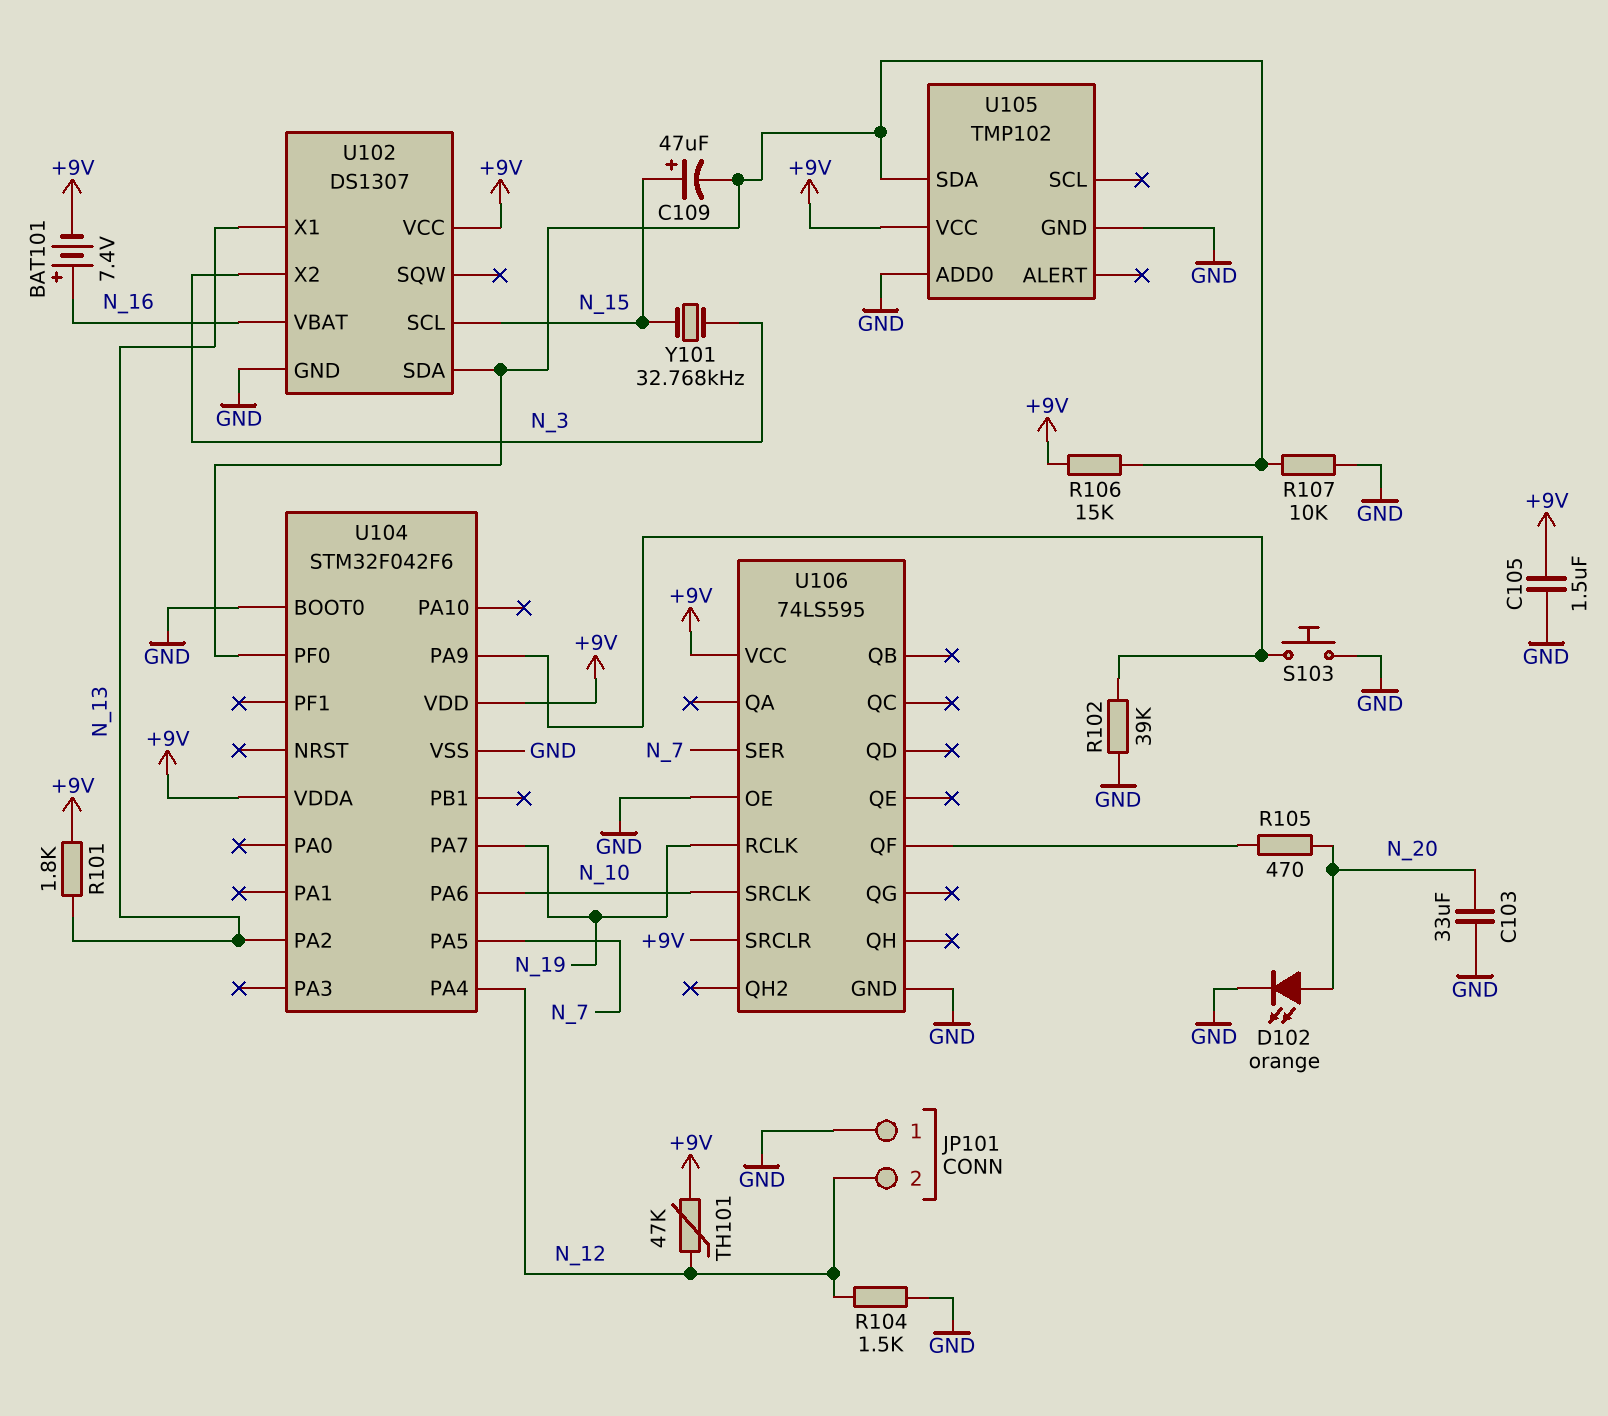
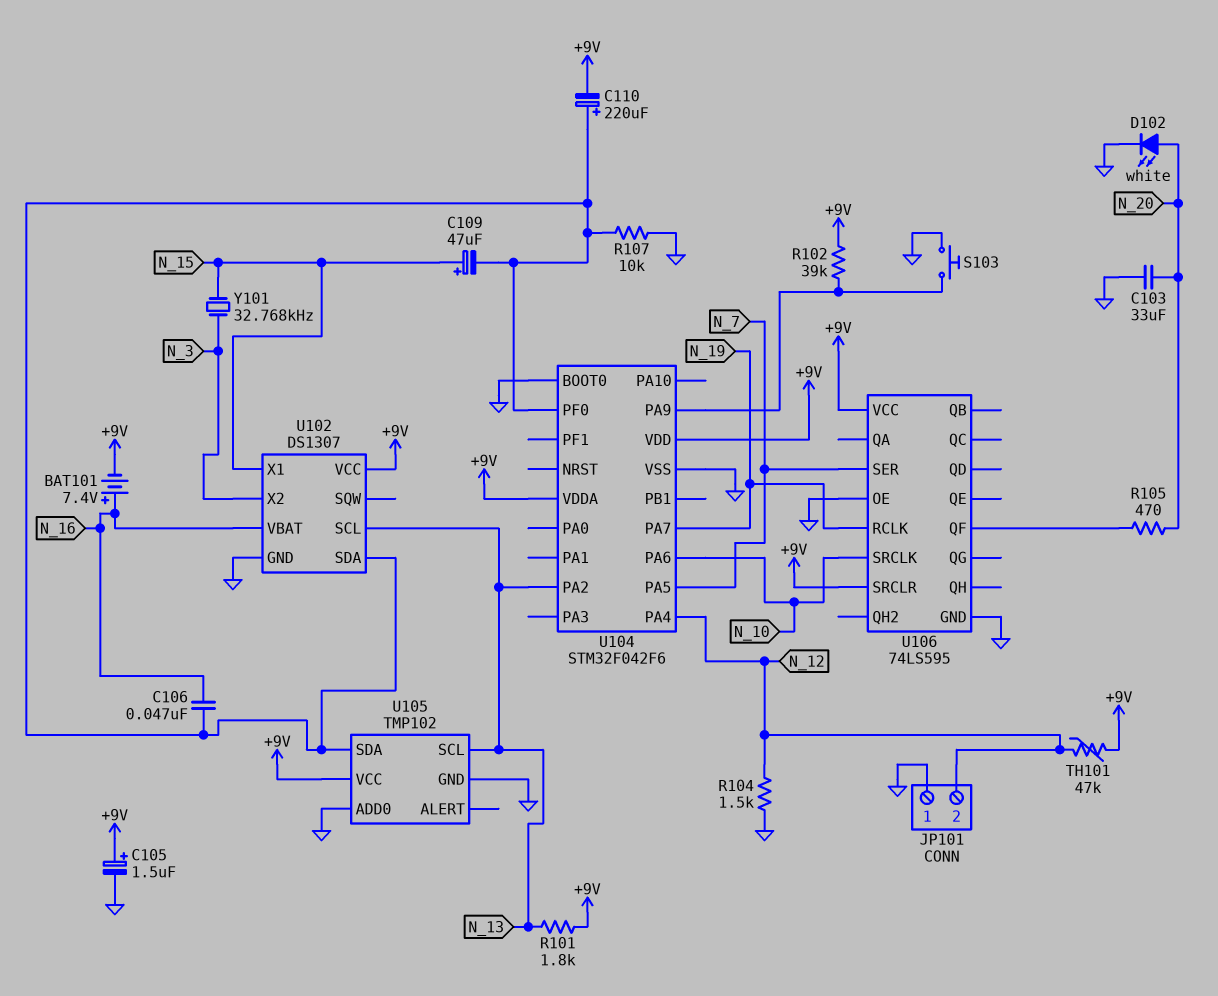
C105: 1.5uF (+9V, GND) -> 1.5uF (plus +9V, minus GND)
C106: none -> 47nF (N_16, U102/SDA)
C110: none -> 220uF (plus U102/SDA, minus +9V)
D102: LED orange (A N_20, K GND) -> LED white (A N_20, K GND)
R102: 39k (GND, U104/PA9) -> 39k (+9V, U104/PA9)
R106: 15k (+9V, U102/SDA) -> none
U102 pin SCL: N_15 -> N_13
U102 pin X1: N_13 -> N_15
U105 pin SCL: none -> N_13

